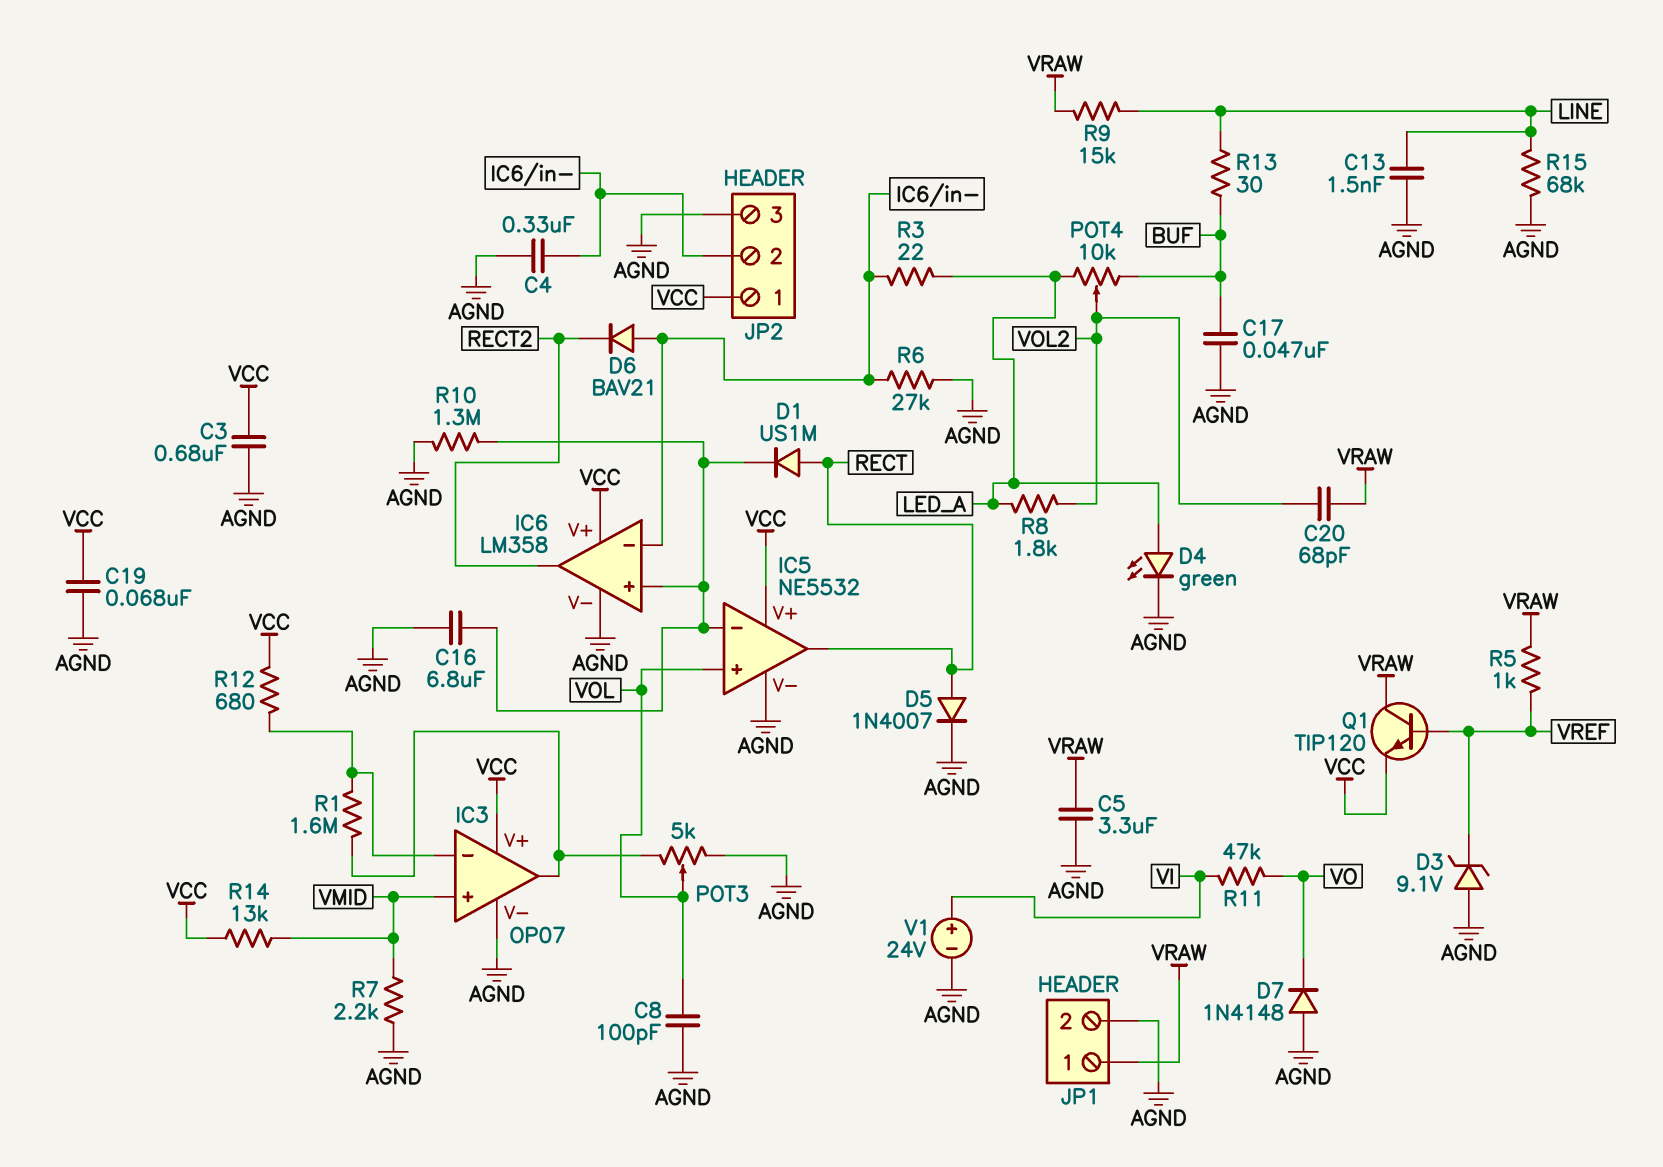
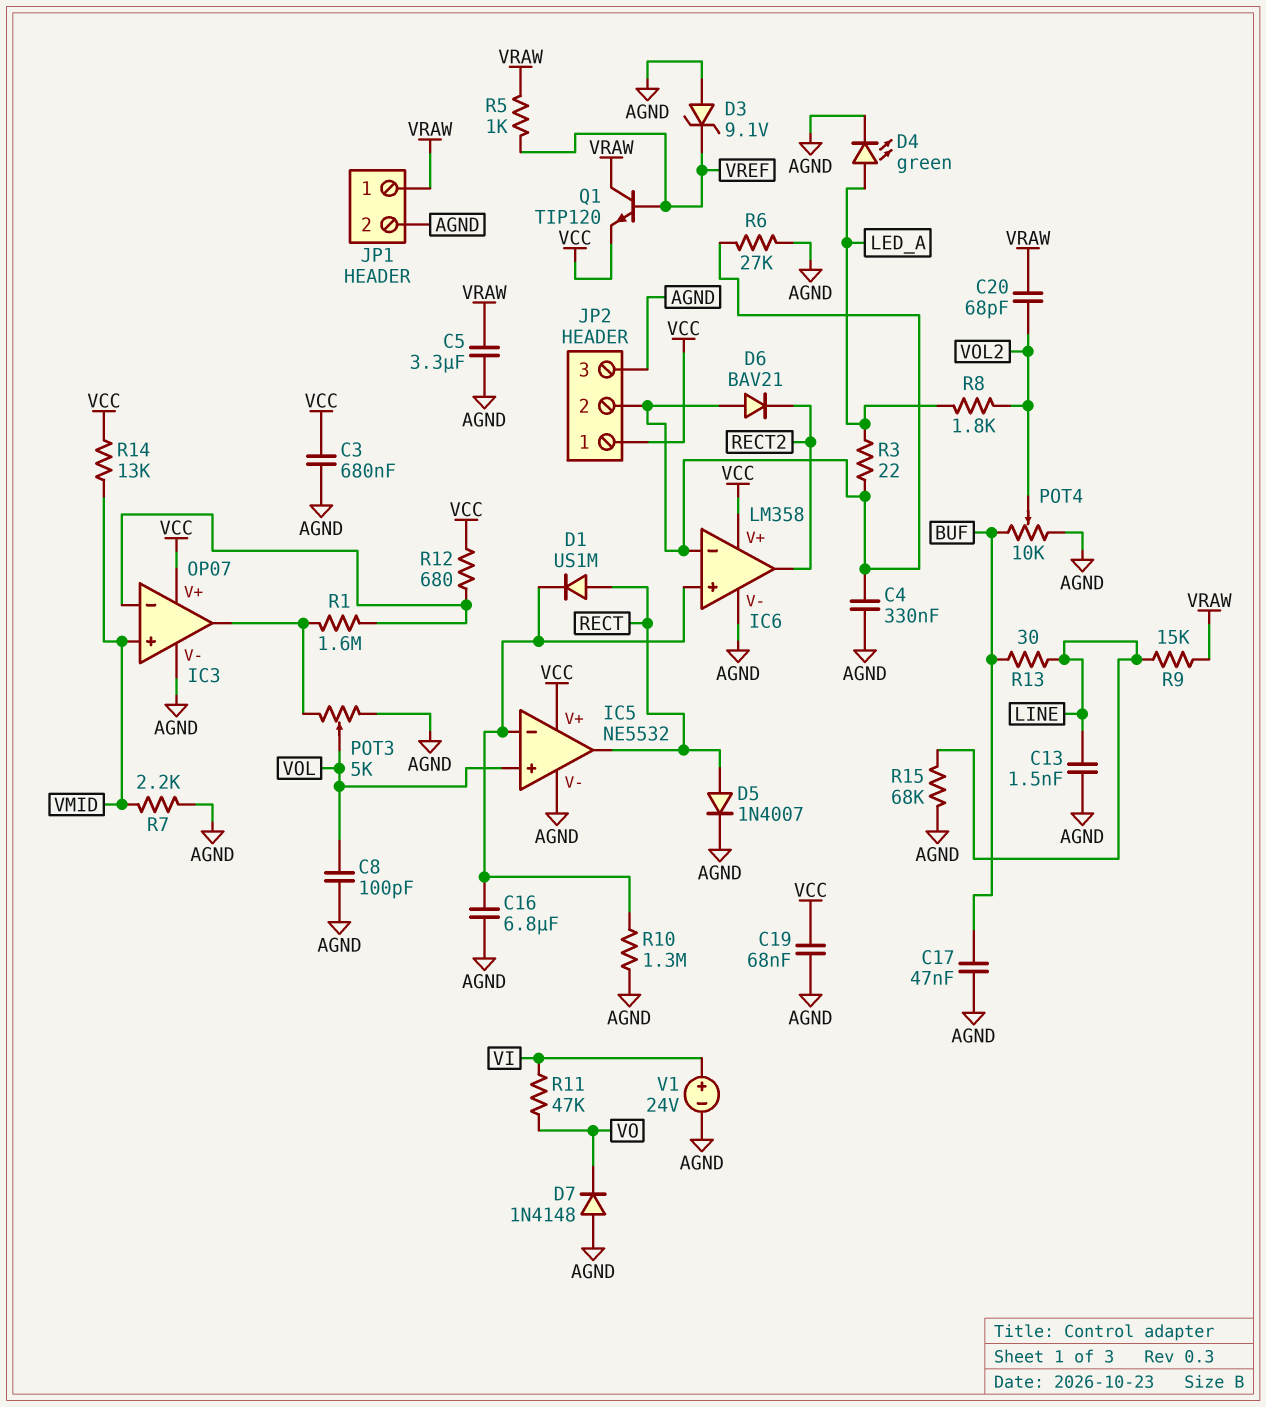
POT4: 10k (BUF, LED_A, wiper VOL2) -> 10k (AGND, BUF, wiper VOL2)

